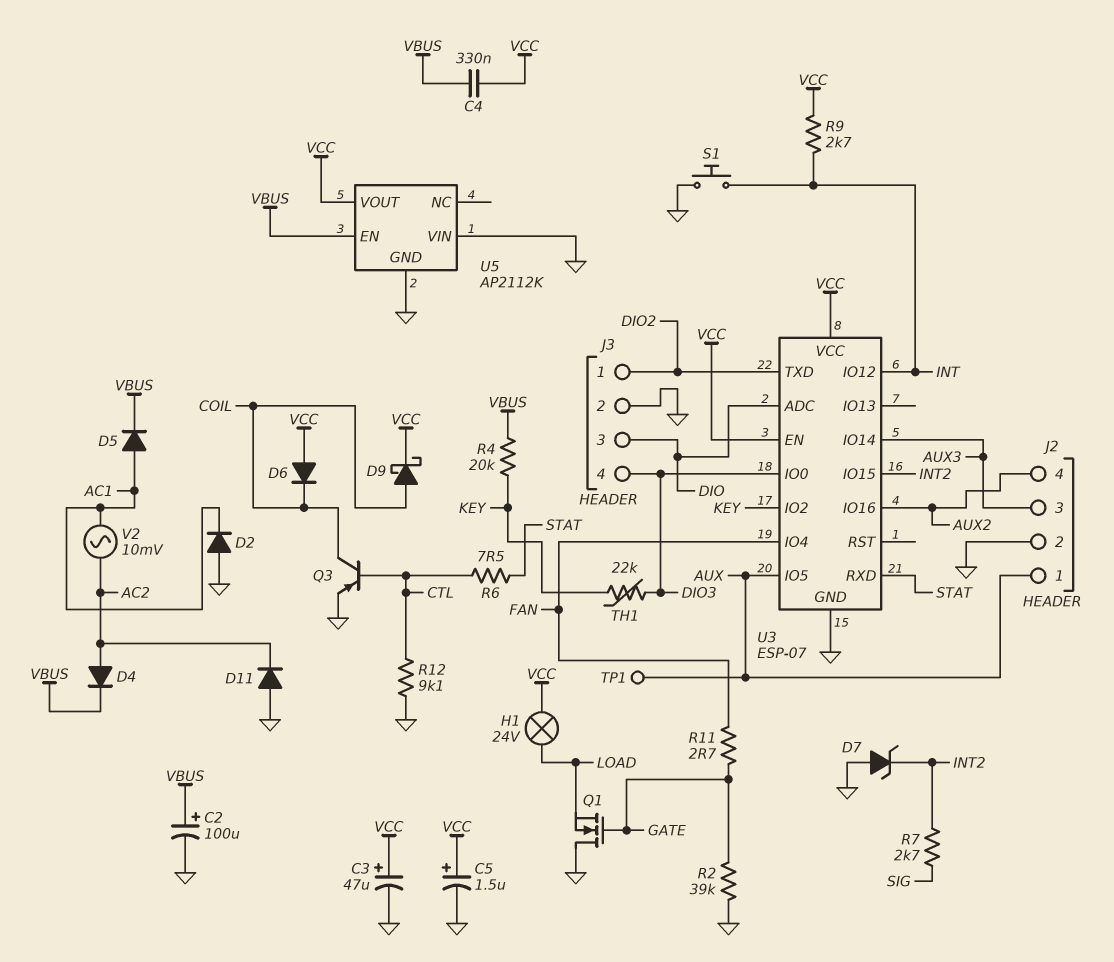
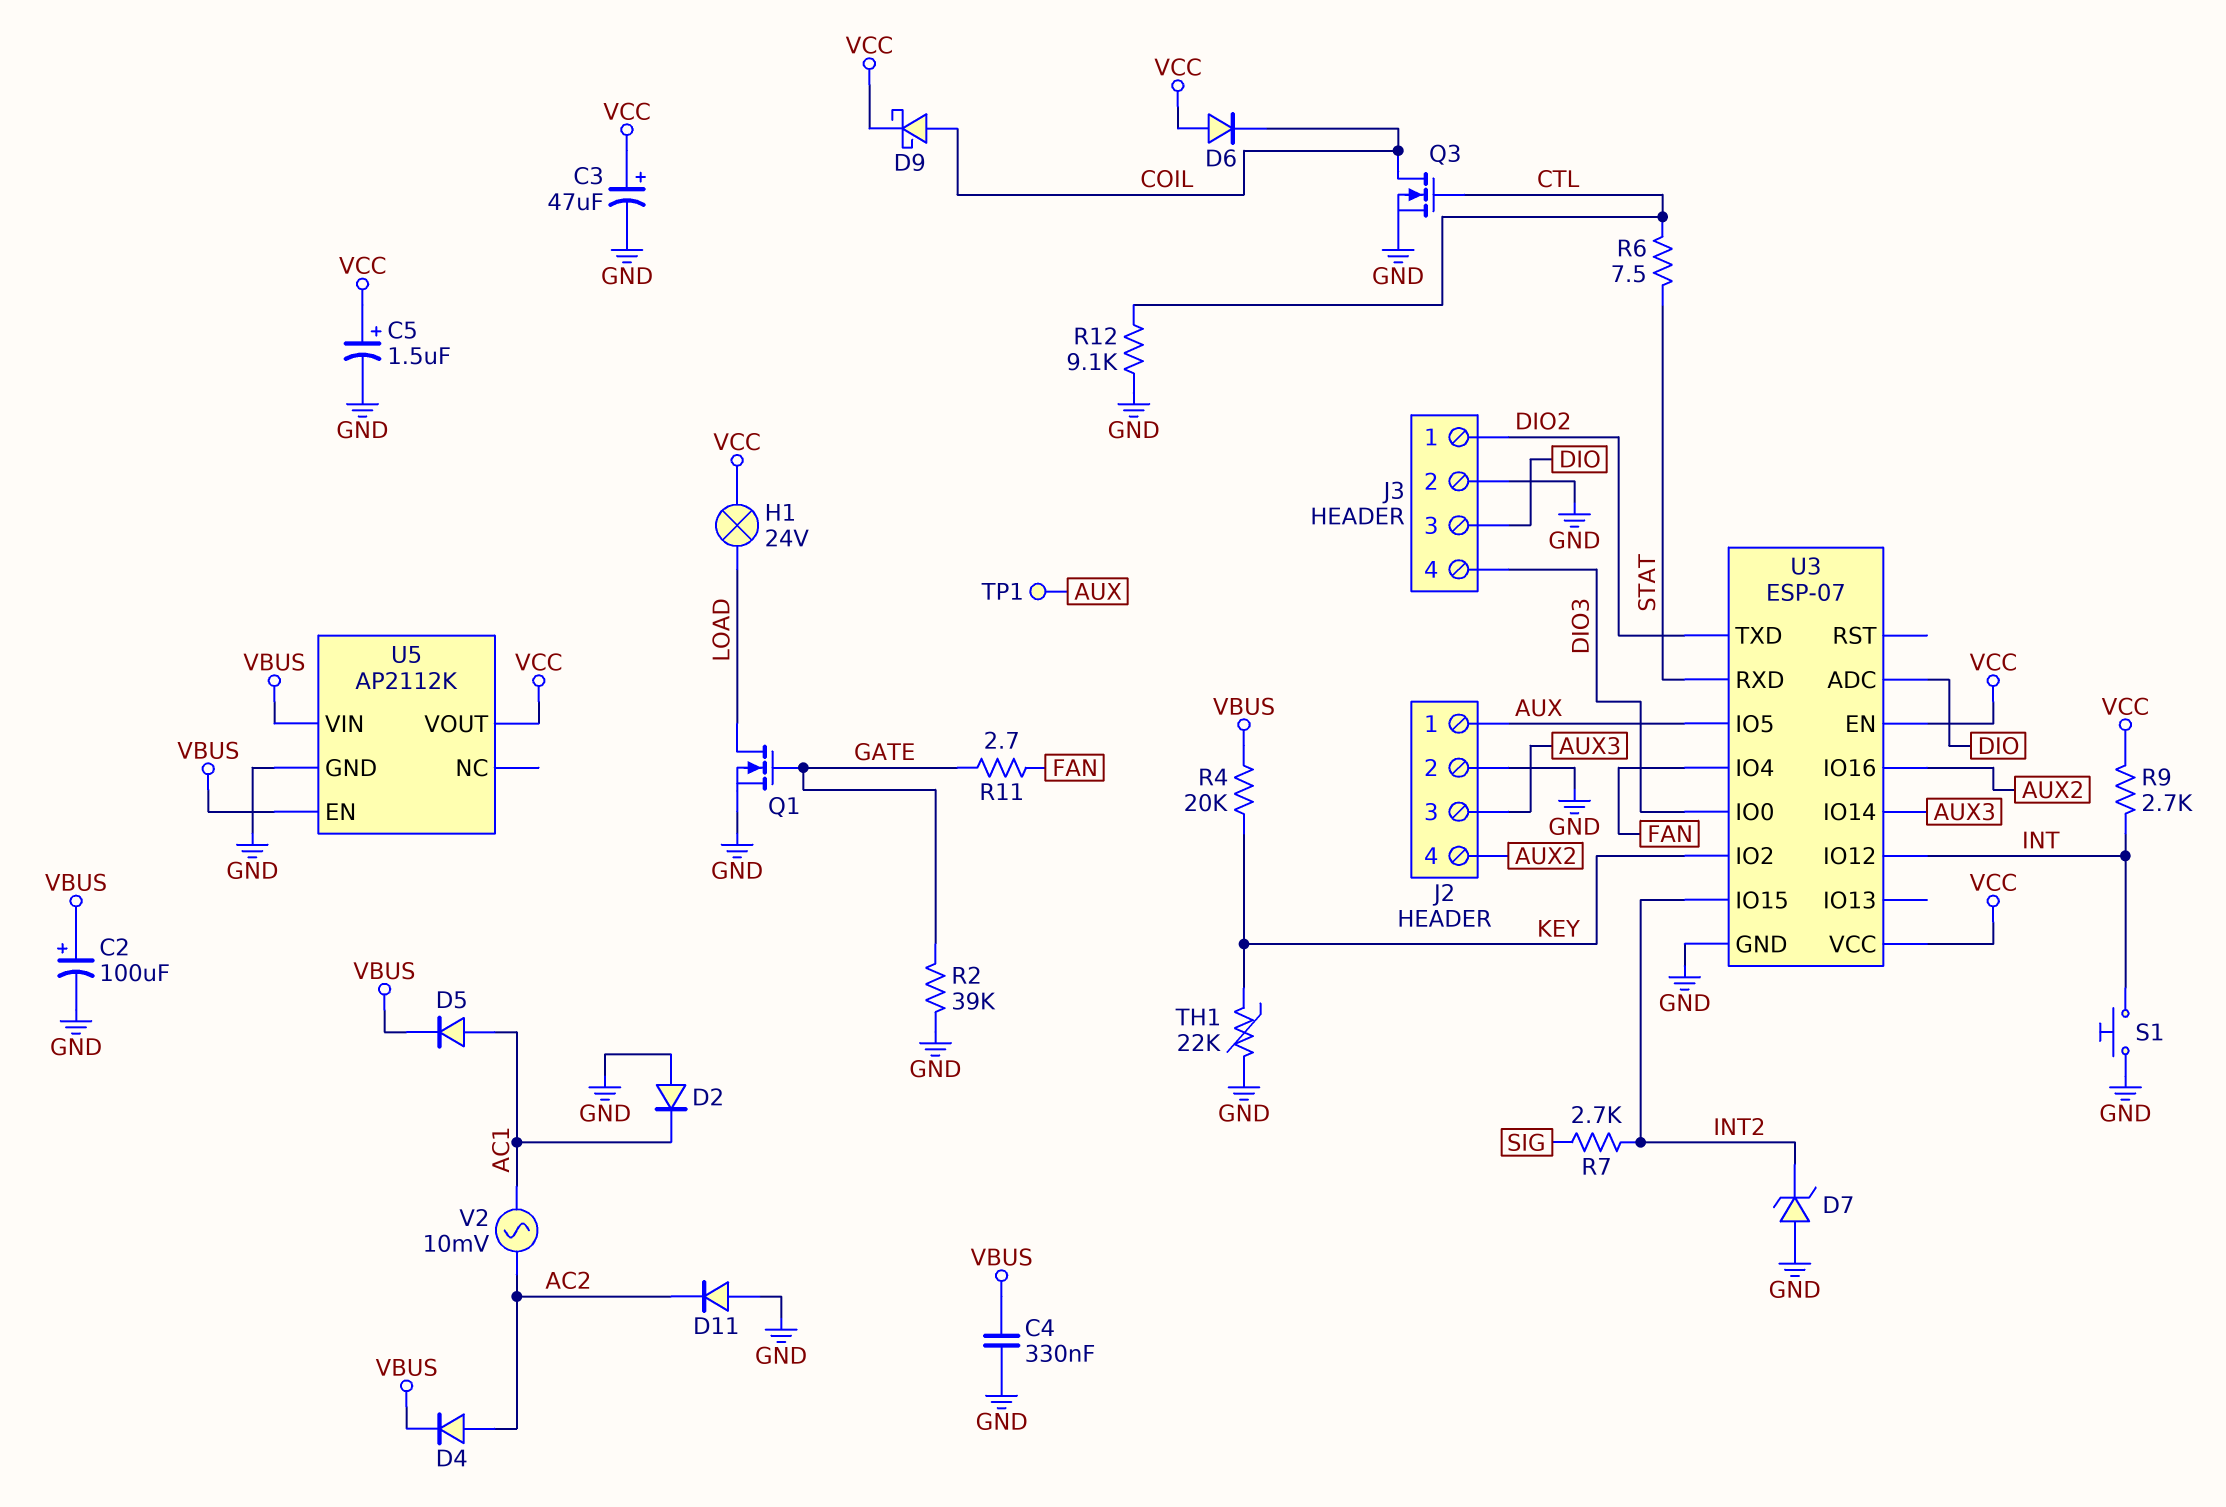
C4: 330nF (VBUS, VCC) -> 330nF (GND, VBUS)
Q1: NMOS (G GATE, D GND, S LOAD) -> NMOS (G GATE, D LOAD, S GND)
Q3: PNP (B CTL, C COIL, E GND) -> NMOS (G CTL, D COIL, S GND)
TH1: 22k (DIO3, KEY) -> 22k (GND, KEY)
U5 pin VIN: GND -> VBUS

